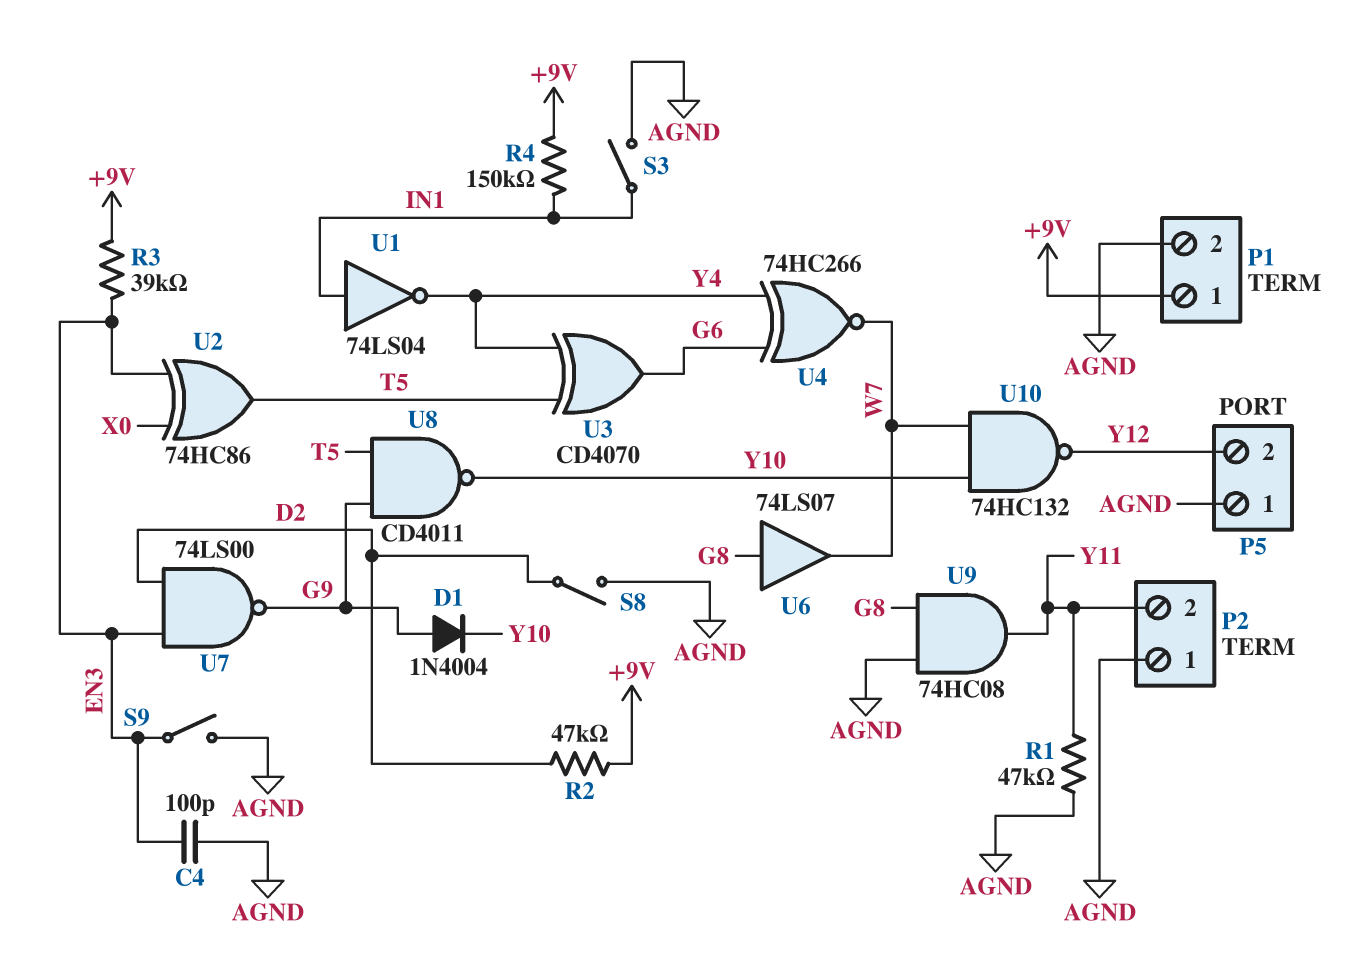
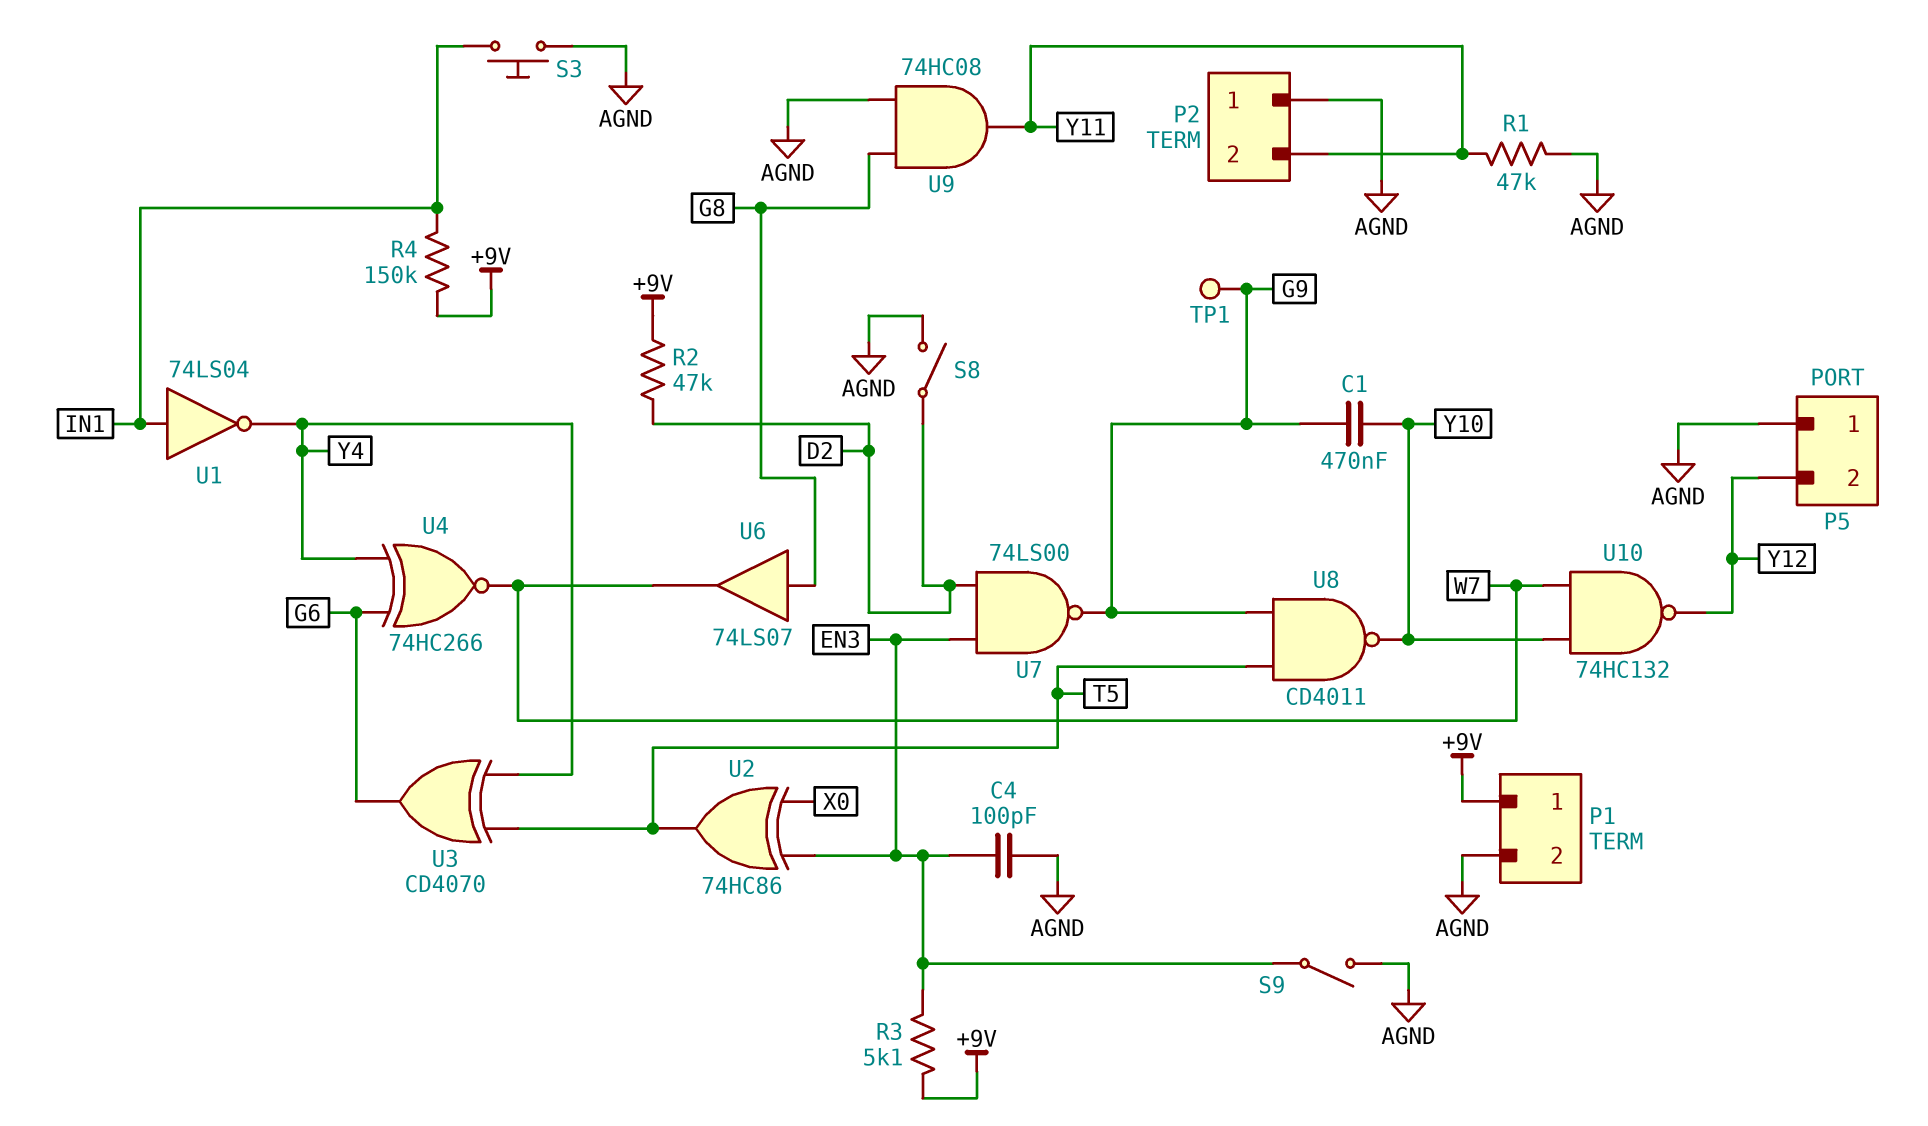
C1: none -> 470nF (G9, Y10)
D1: diode 1N4004 (A G9, K Y10) -> none
R3: 39k (+9V, EN3) -> 5.1k (+9V, EN3)
S3: switch (AGND, IN1) -> button (AGND, IN1)
TP1: none -> test point (G9)

